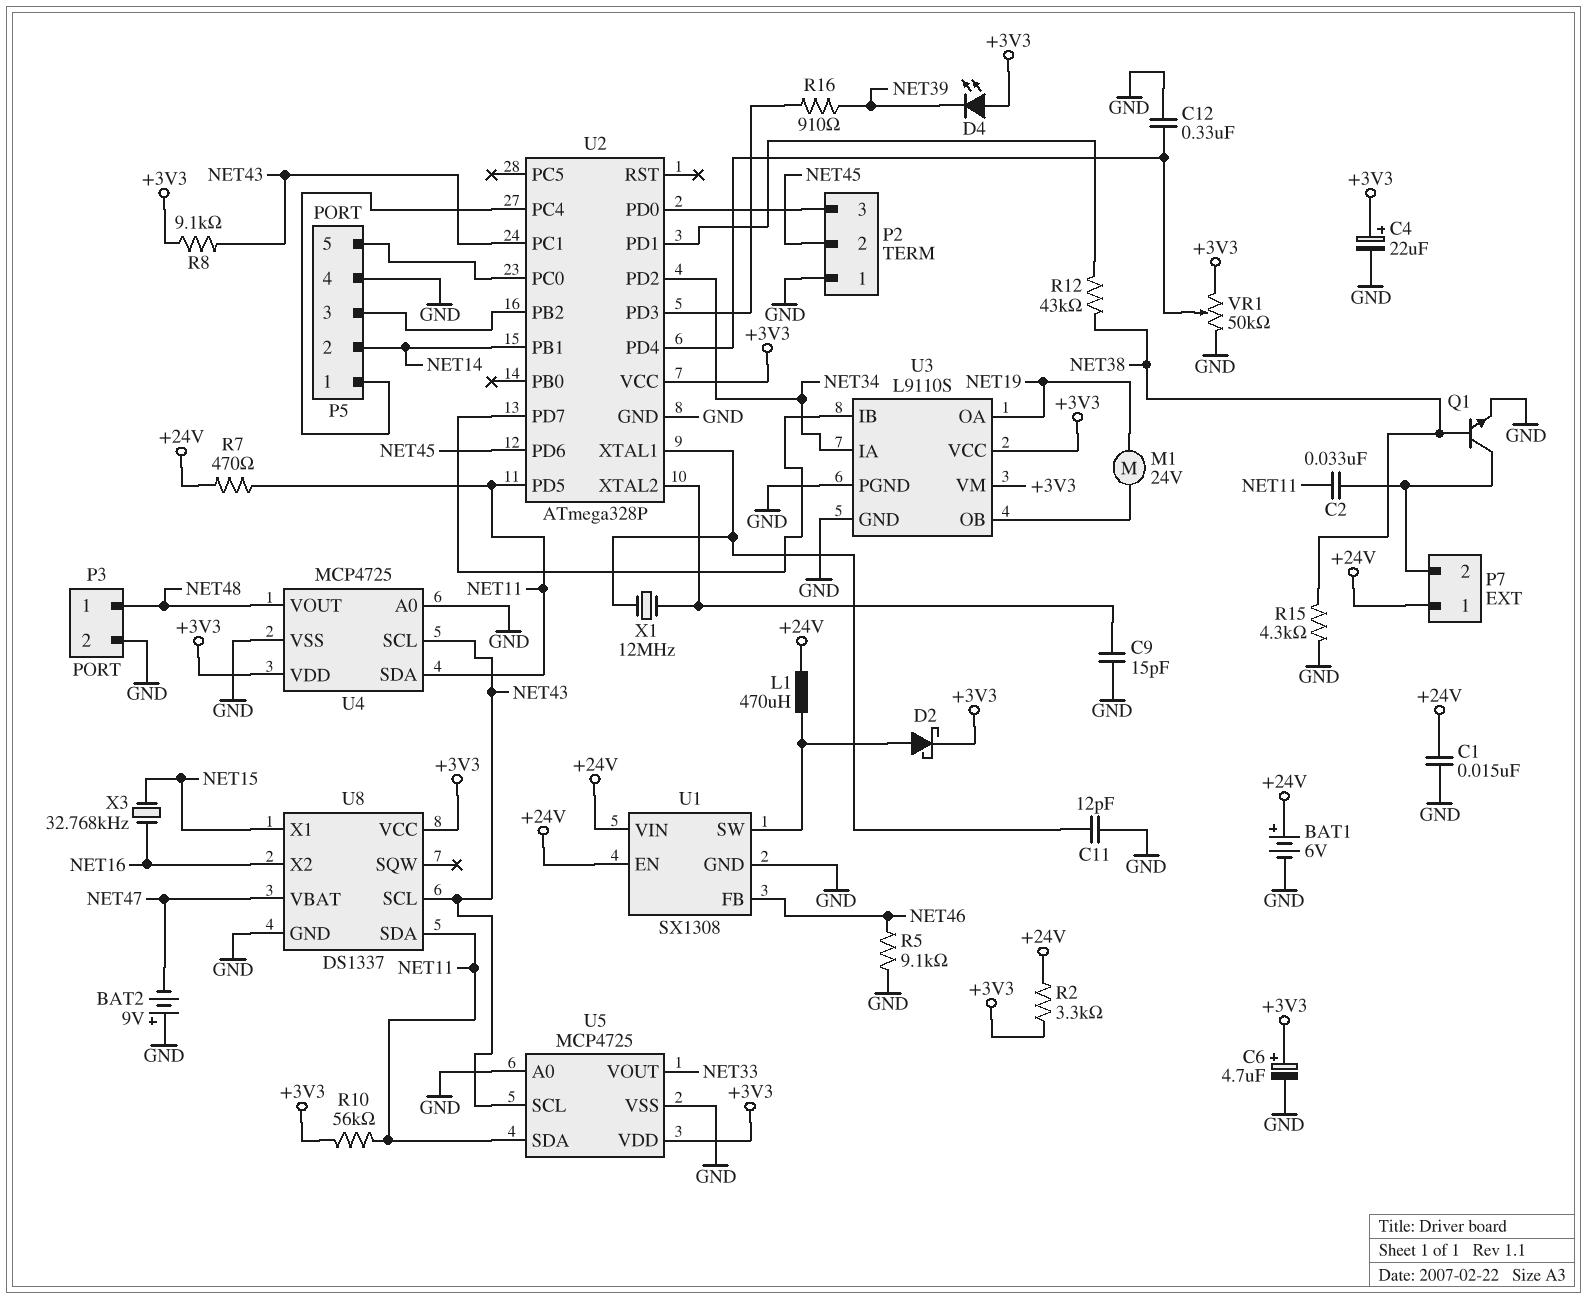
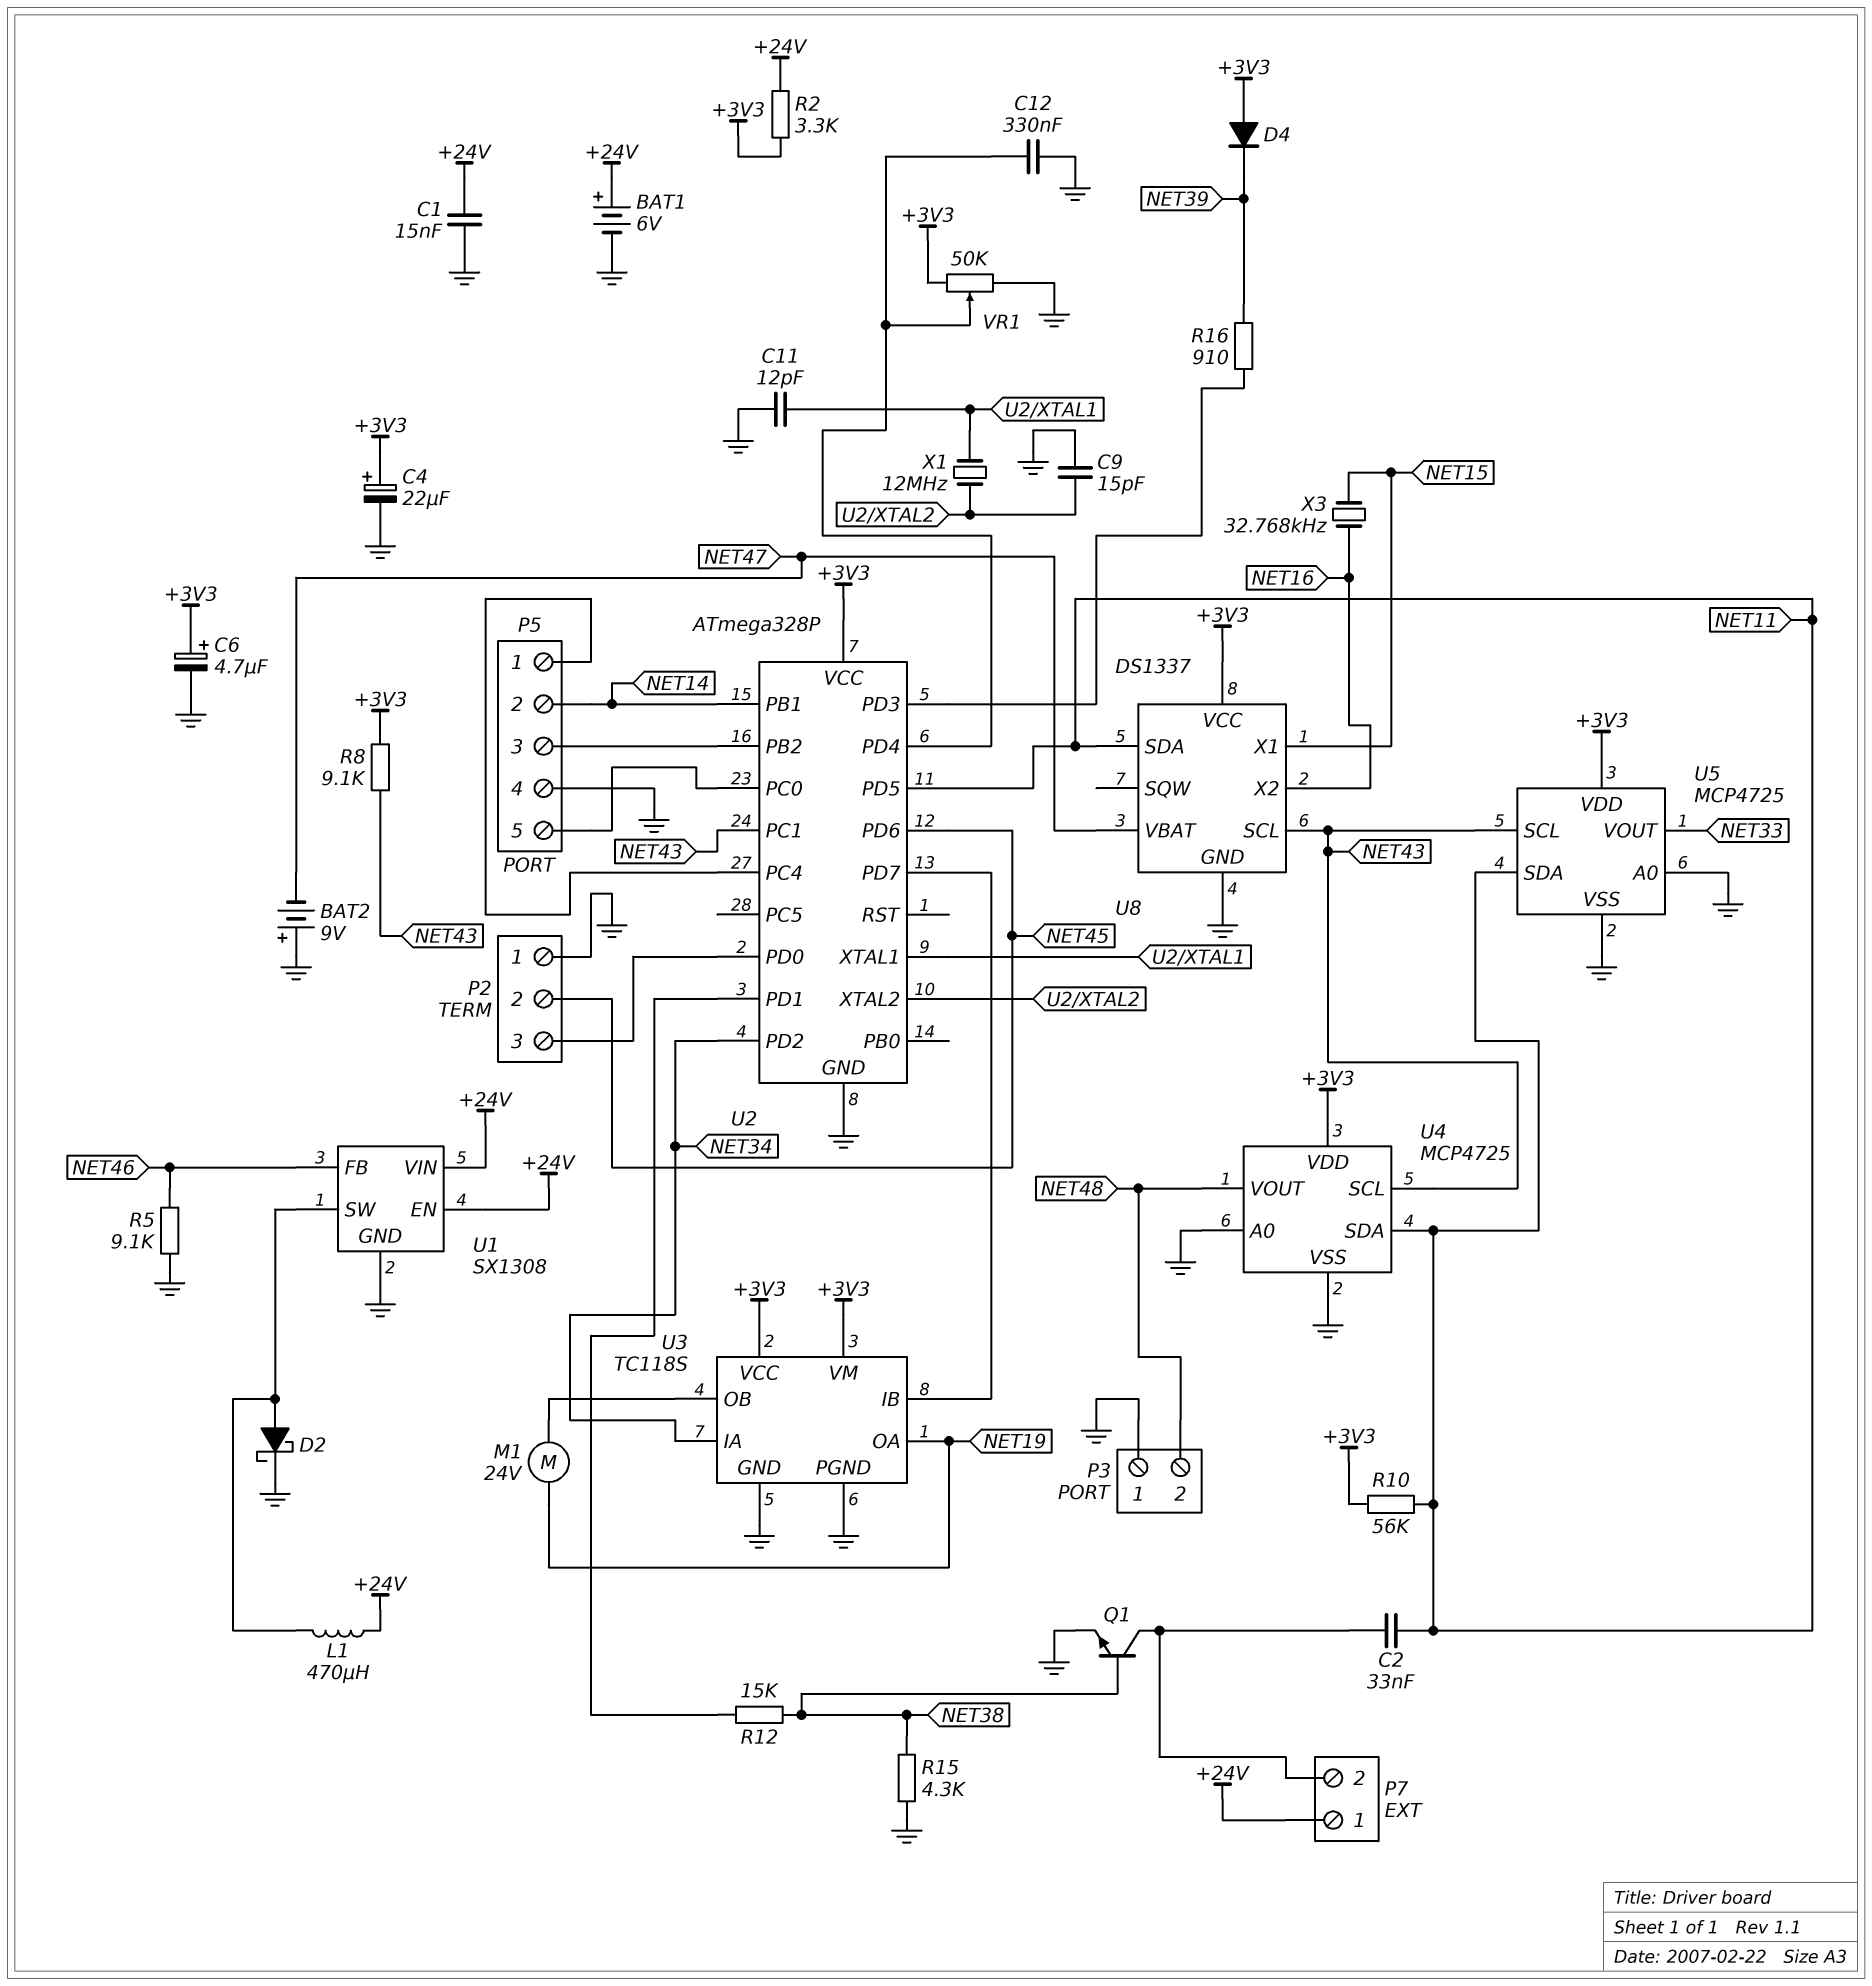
D2: schottky (A U1/SW, K +3V3) -> schottky (A U1/SW, K GND)
D4: LED (A +3V3, K NET39) -> diode (A +3V3, K NET39)
P3 pin 1: NET48 -> GND
P3 pin 2: GND -> NET48
R7: 470 (+24V, NET11) -> none
R12: 43k (NET38, U2/PD1) -> 15k (NET38, U2/PD1)
U3: L9110S -> TC118S

